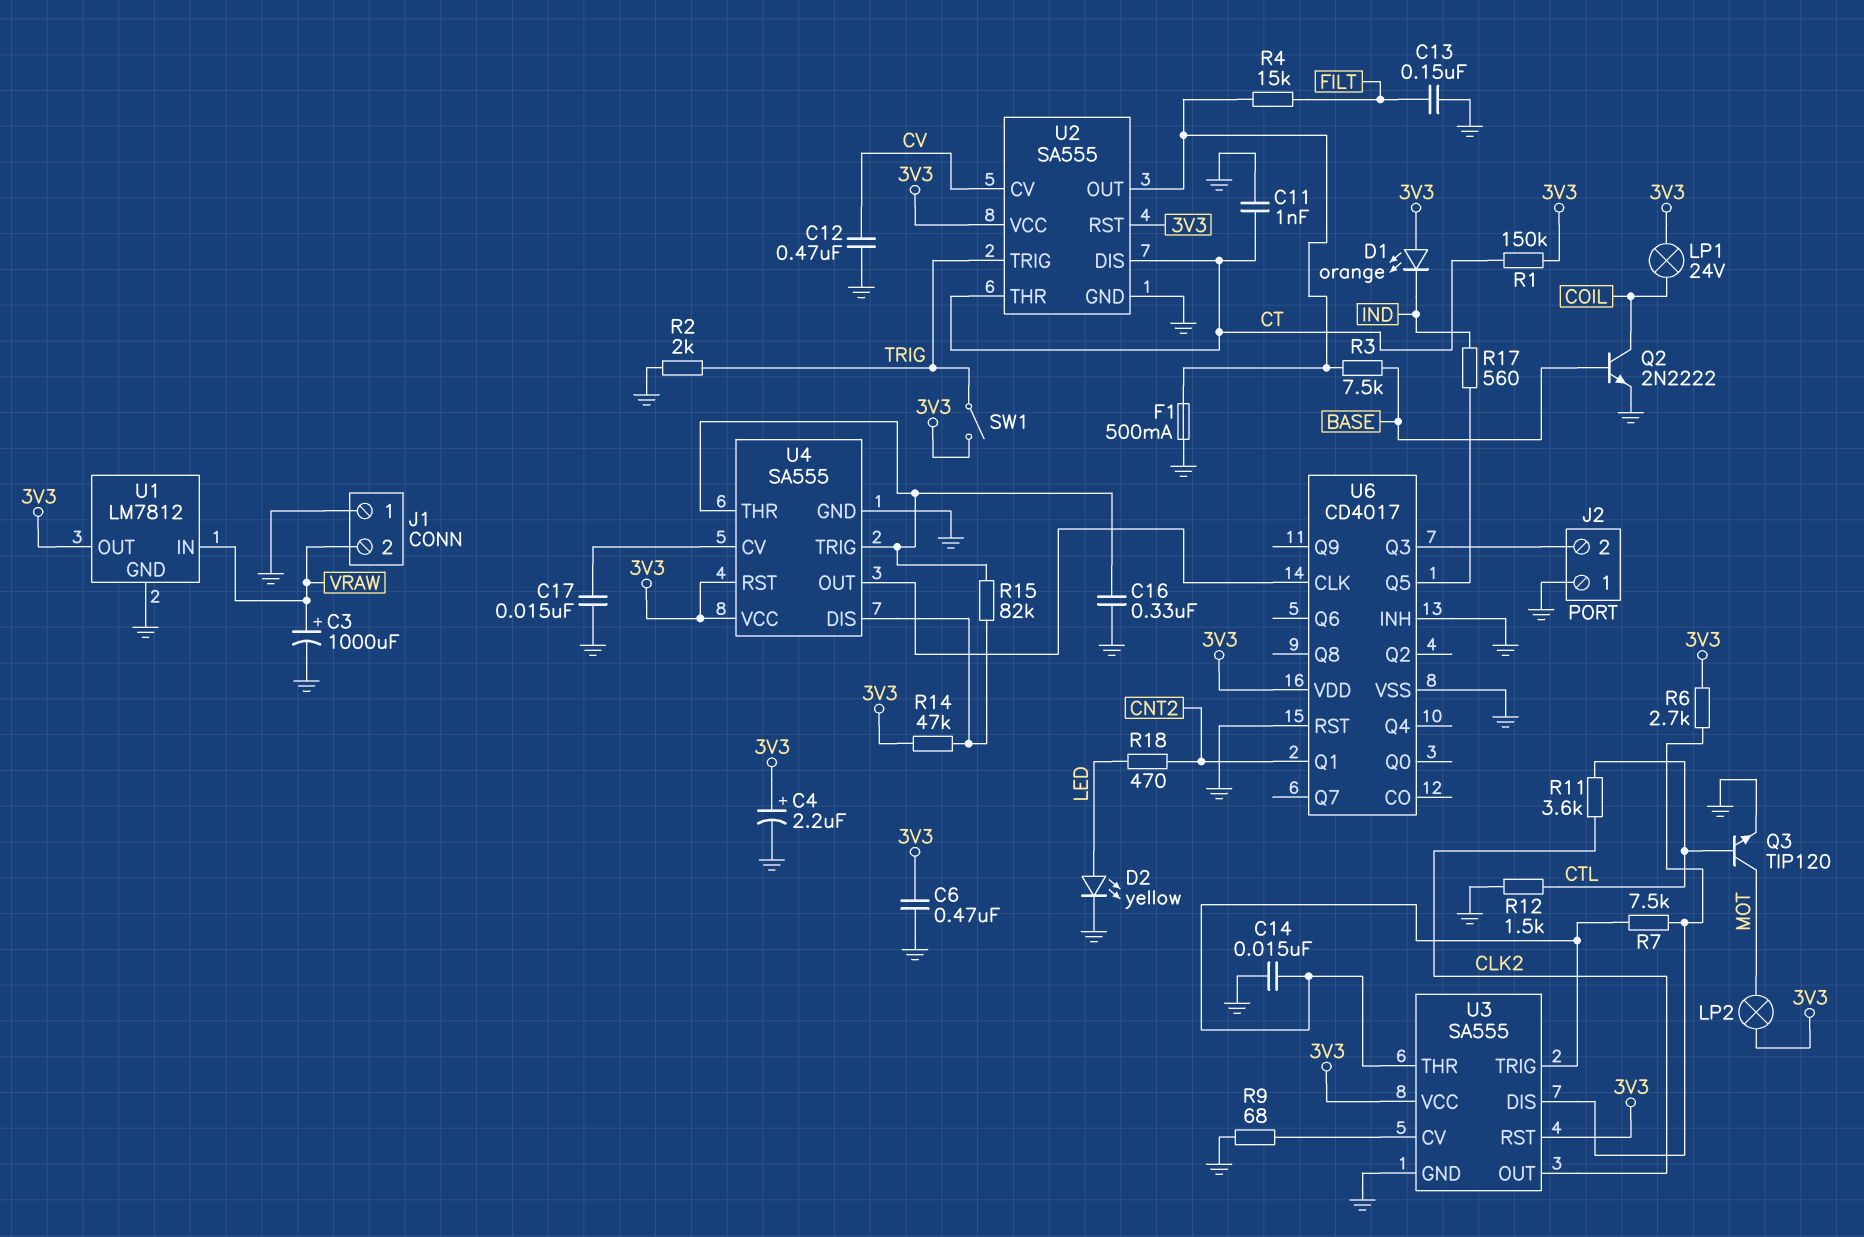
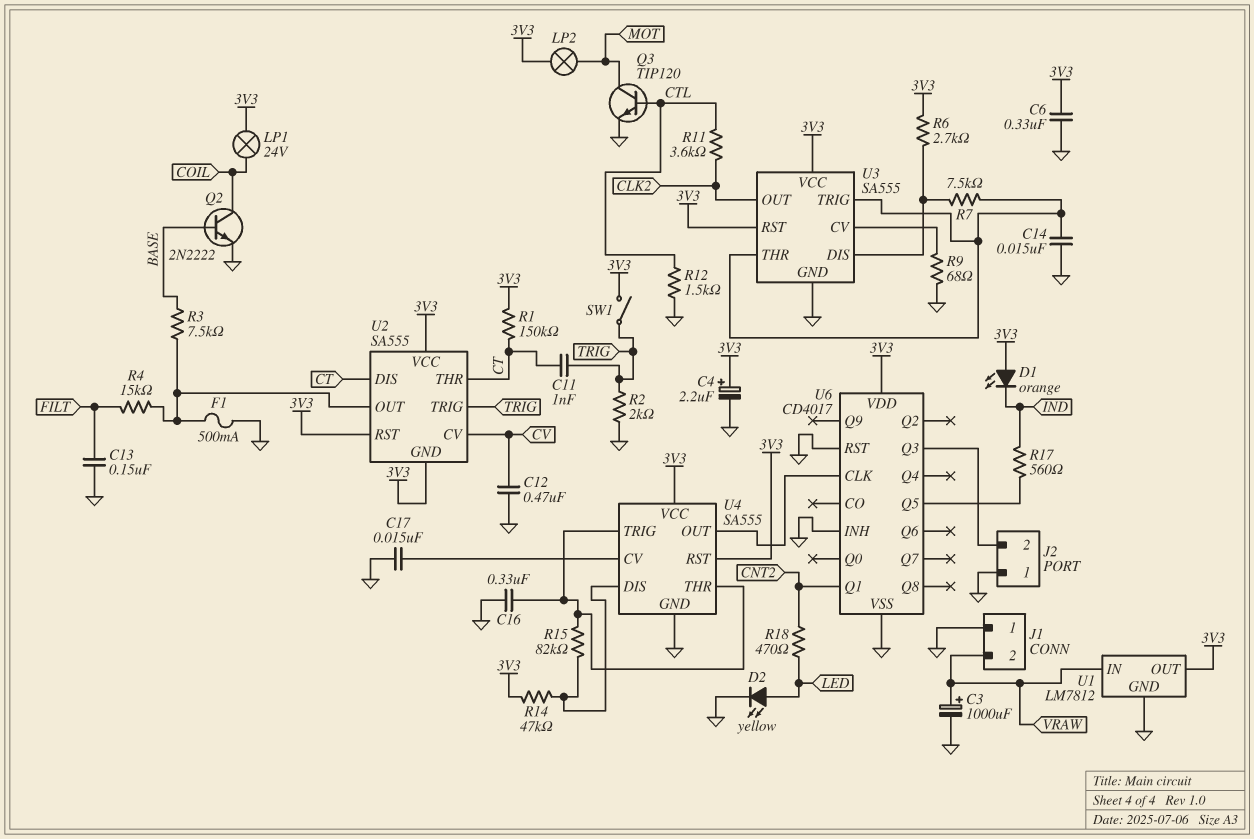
C6: 470nF (3V3, GND) -> 330nF (3V3, GND)
C11: 1nF (CT, GND) -> 1nF (CT, TRIG)
U2 pin GND: GND -> 3V3

